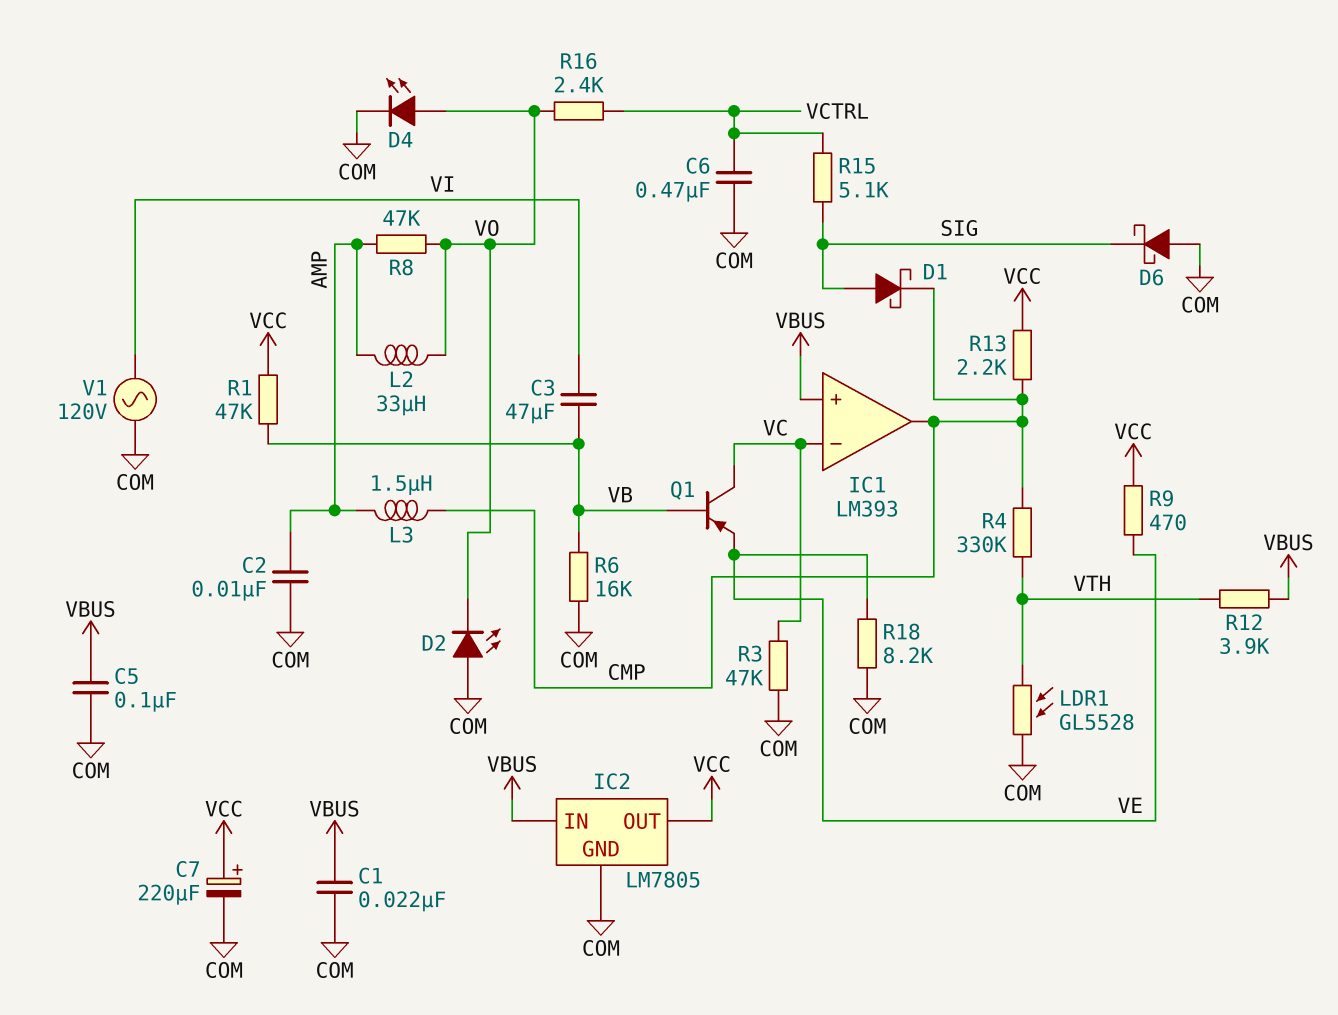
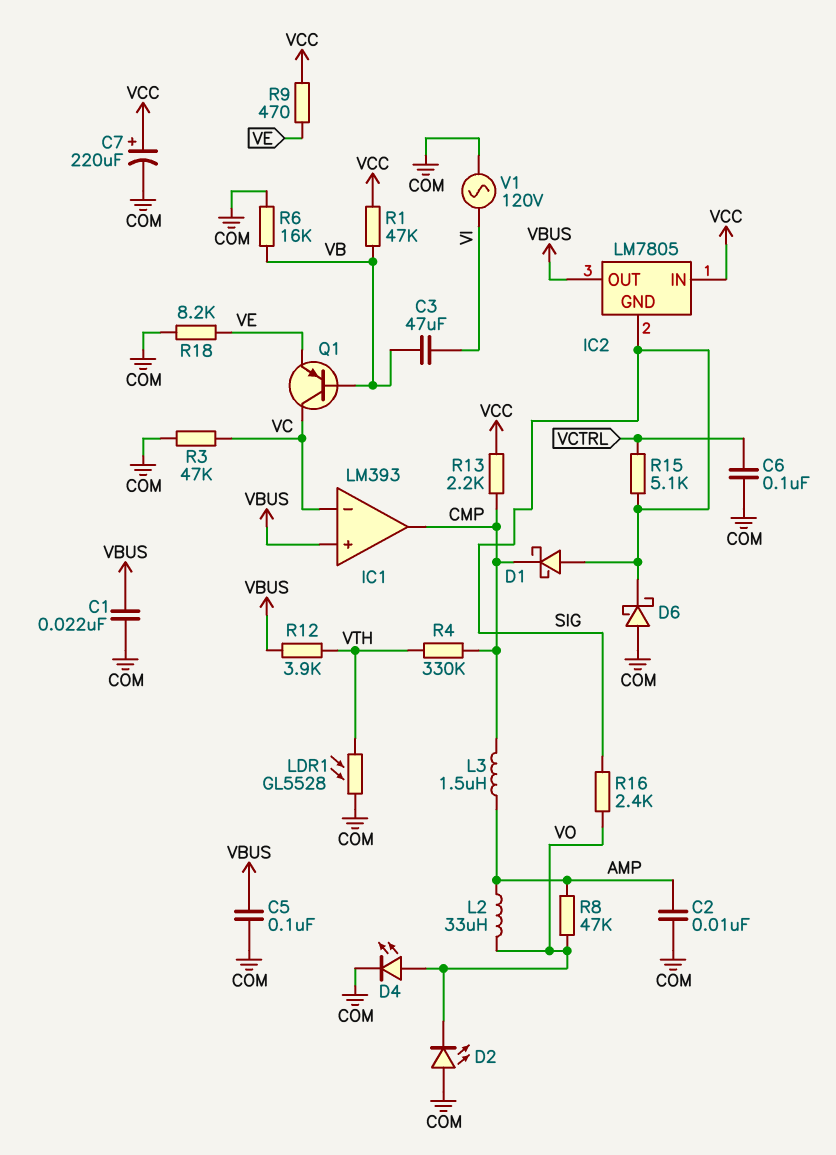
C6: 470nF (COM, VCTRL) -> 100nF (COM, VCTRL)
IC2 pin GND: COM -> SIG
IC2 pin IN: VBUS -> VCC
IC2 pin OUT: VCC -> VBUS
R16: 2.4k (VCTRL, VO) -> 2.4k (SIG, VO)

